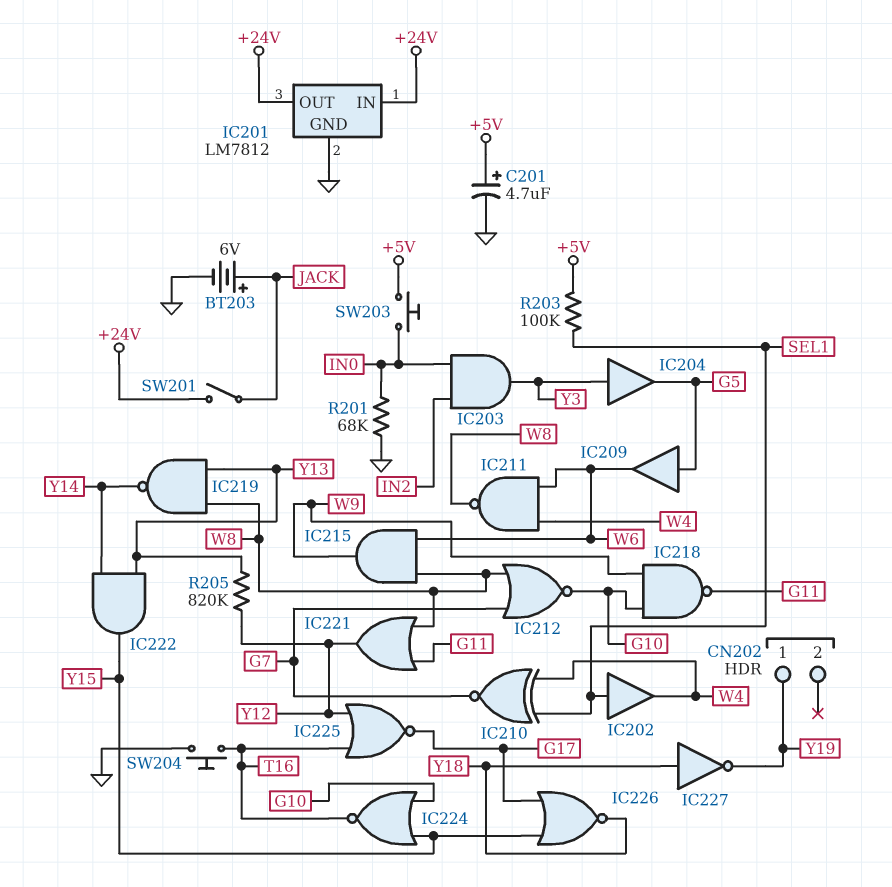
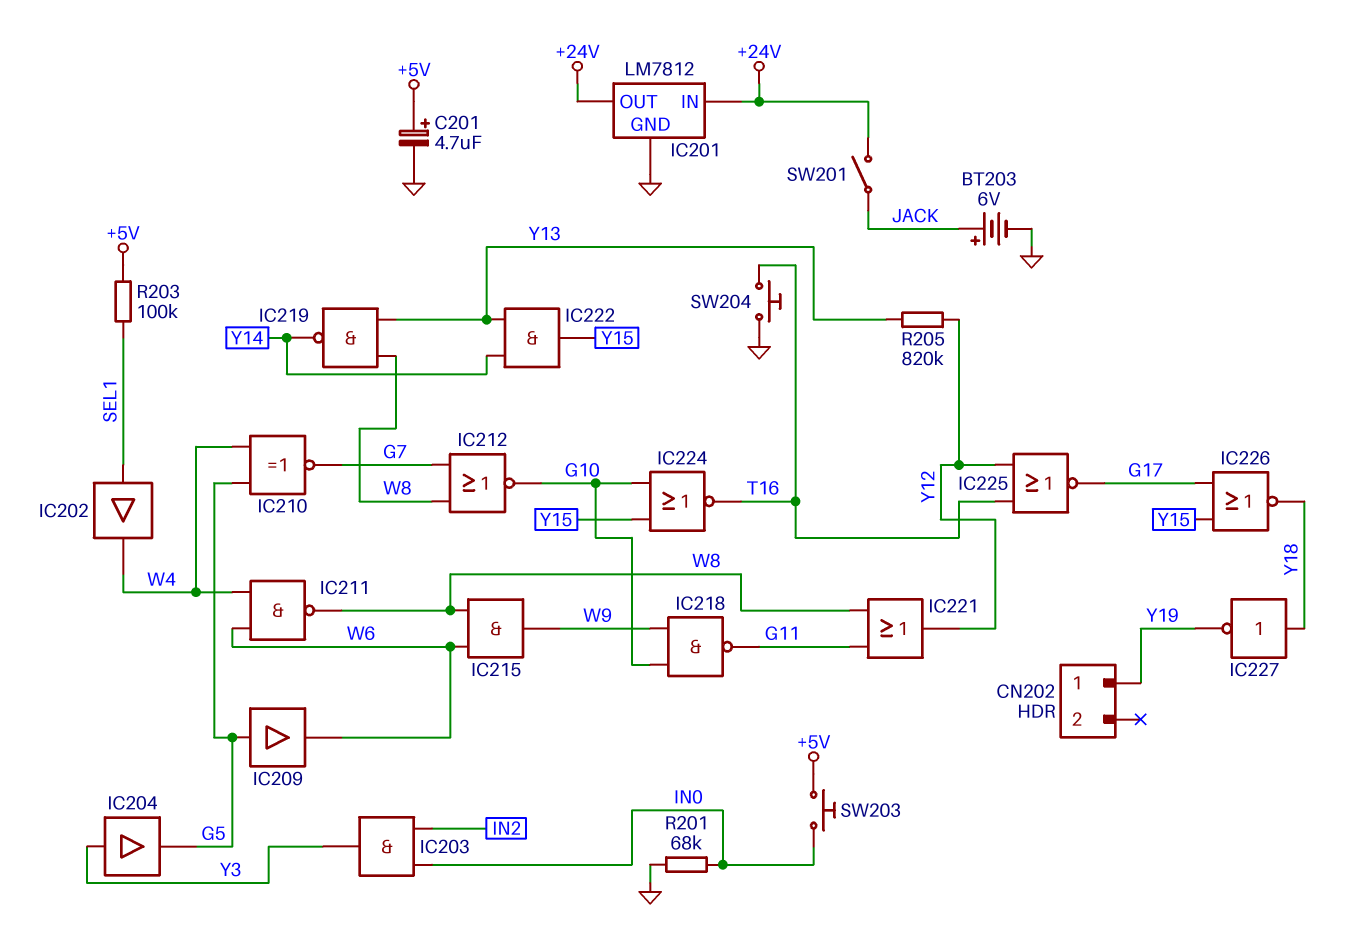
IC210: XNOR (in SEL1, in W4, out G7) -> XNOR (in G5, in W4, out G7)

